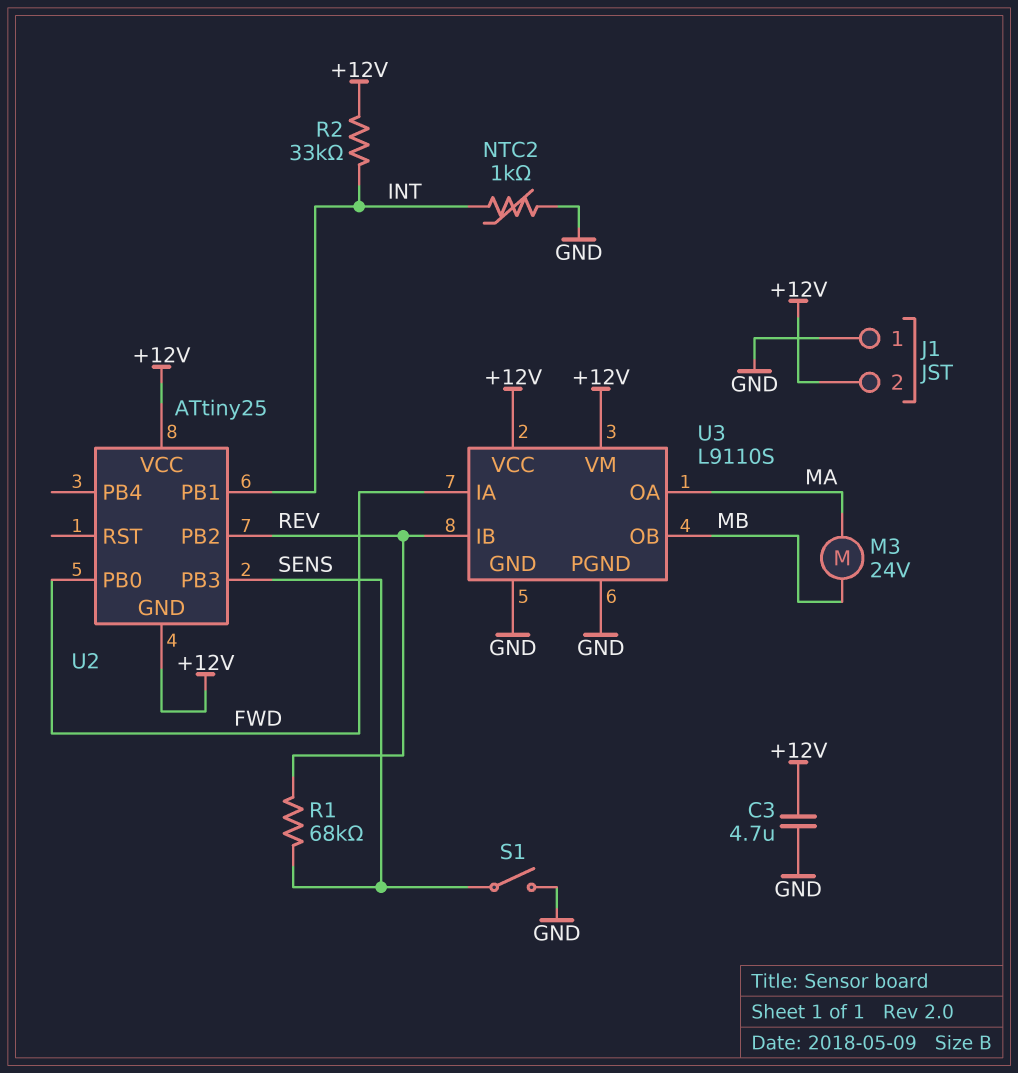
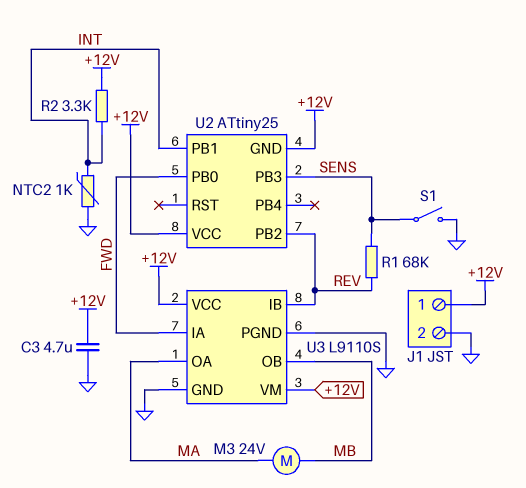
J1 pin 1: GND -> +12V
J1 pin 2: +12V -> GND
R2: 33k (+12V, INT) -> 3.3k (+12V, INT)

